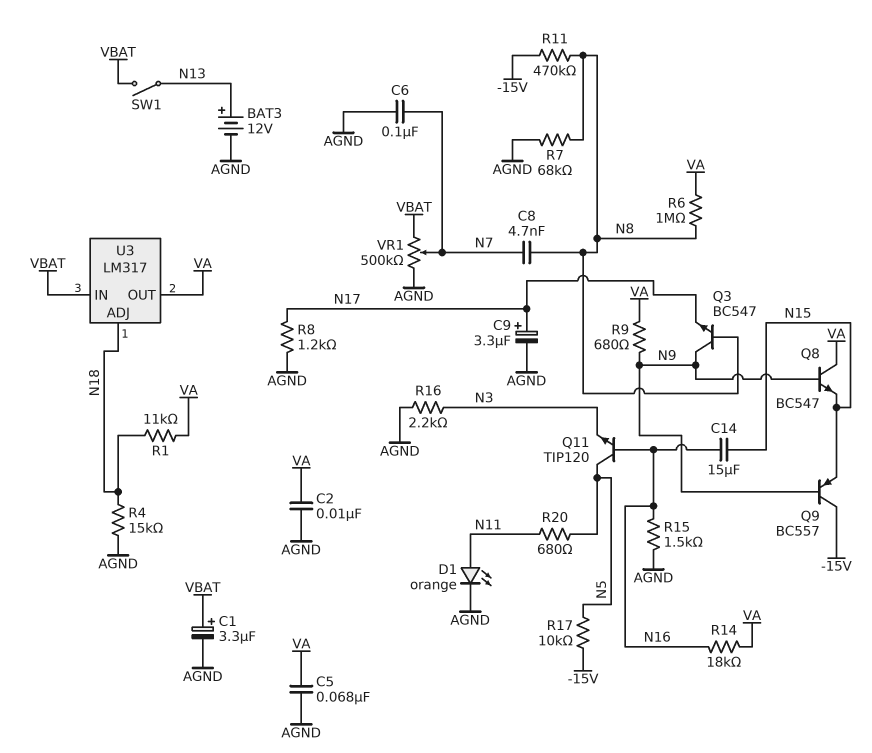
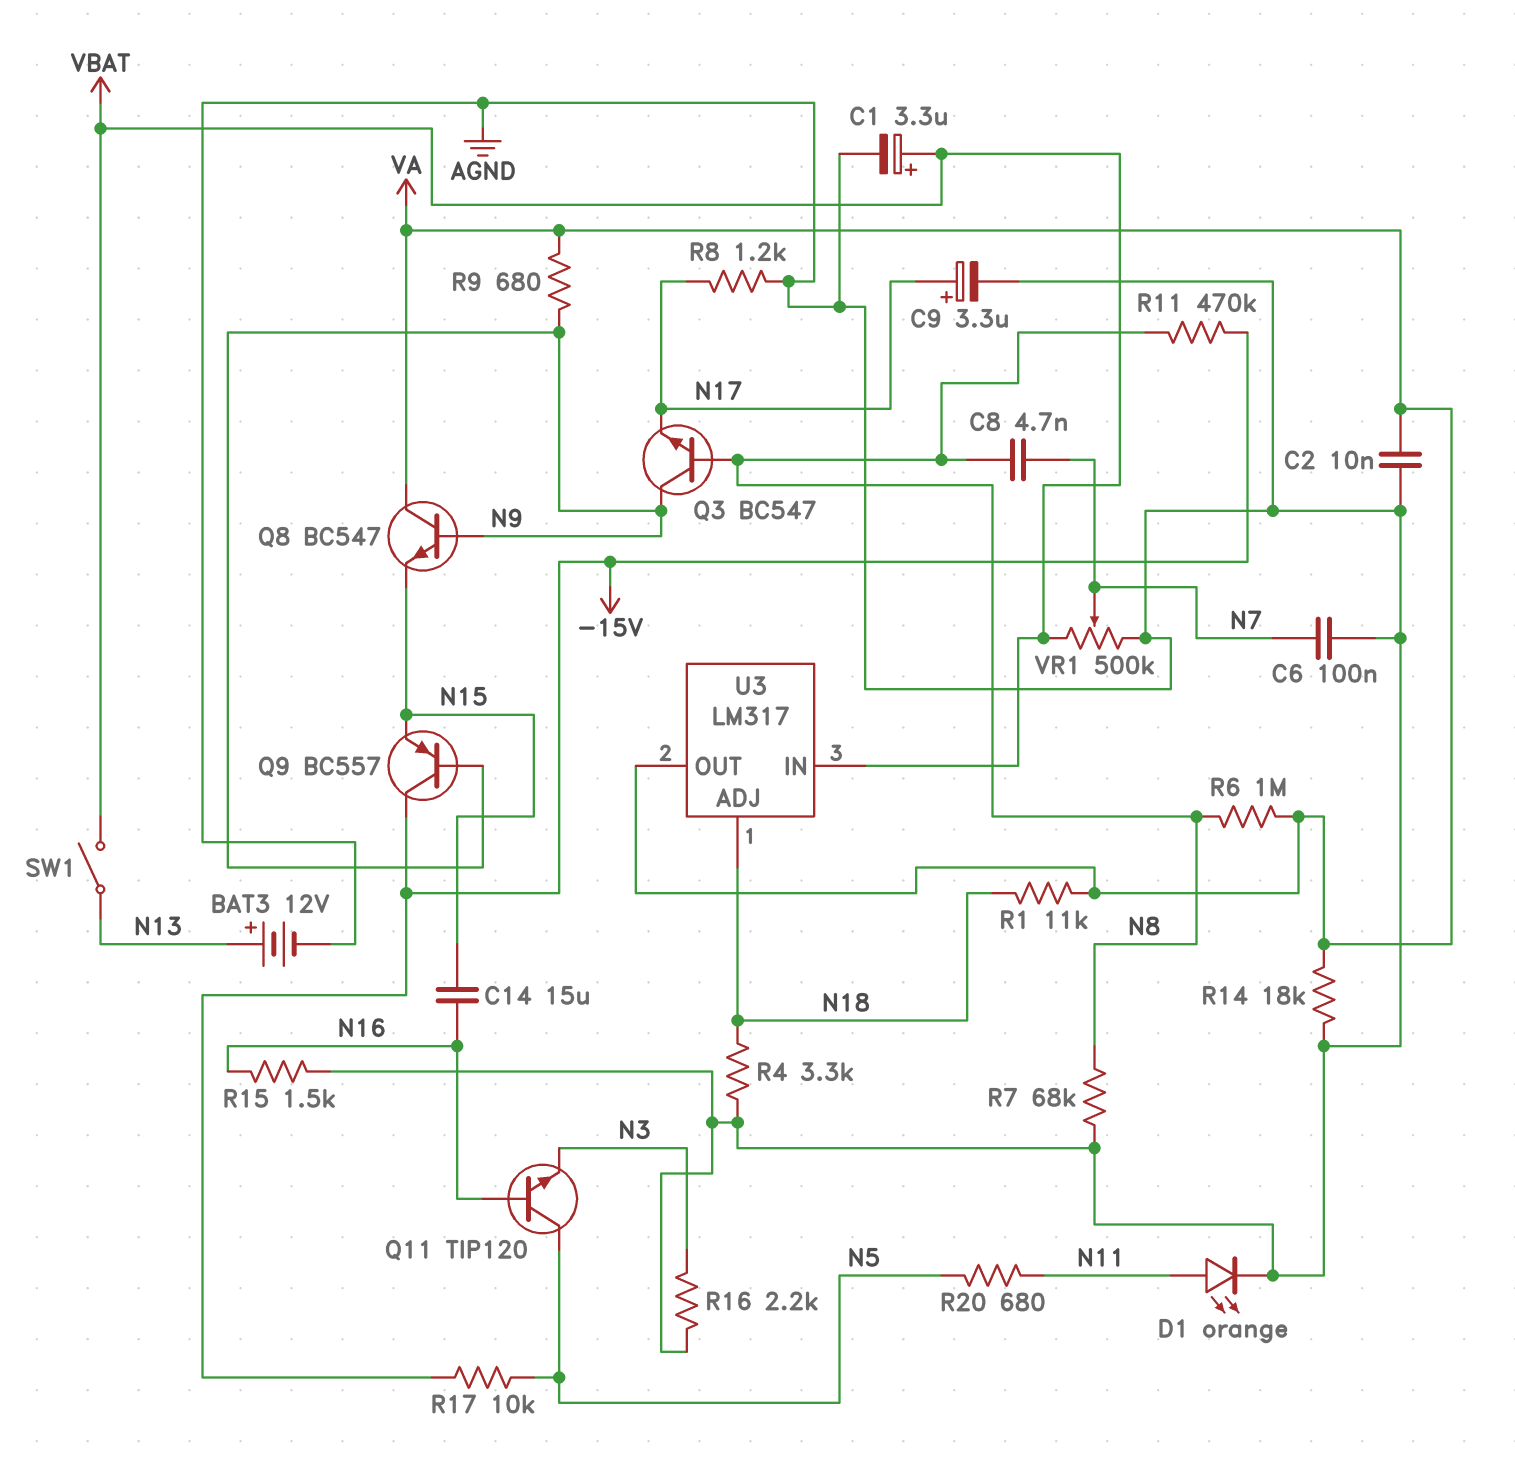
C5: 68nF (AGND, VA) -> none
R4: 15k (AGND, N18) -> 3.3k (AGND, N18)
R14: 18k (N16, VA) -> 18k (AGND, VA)

